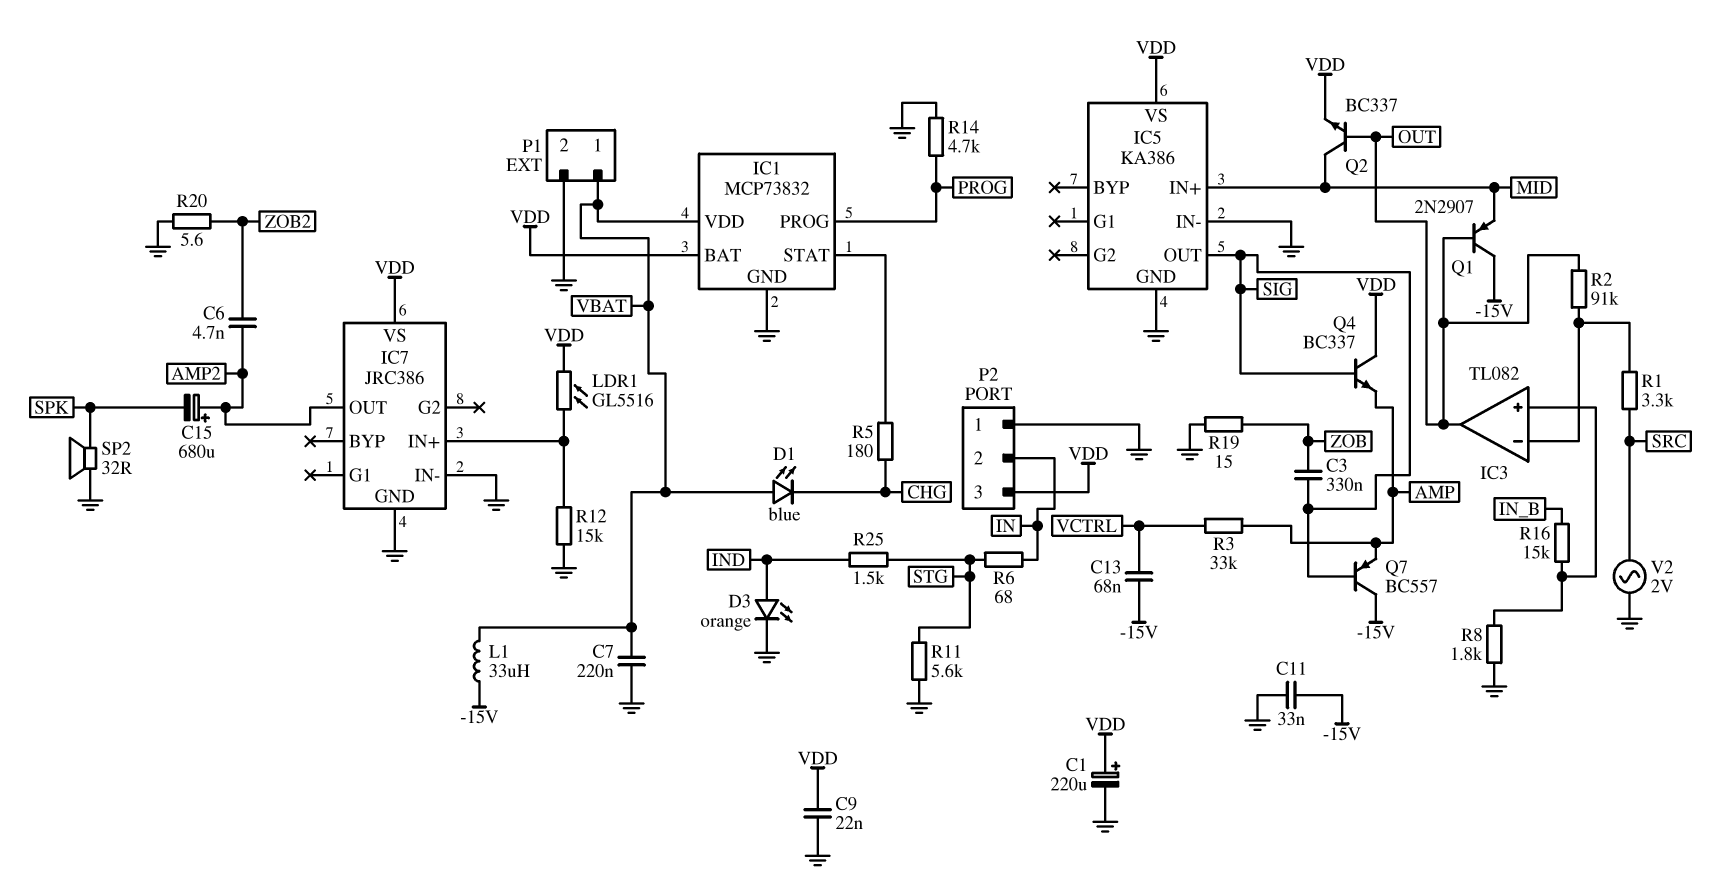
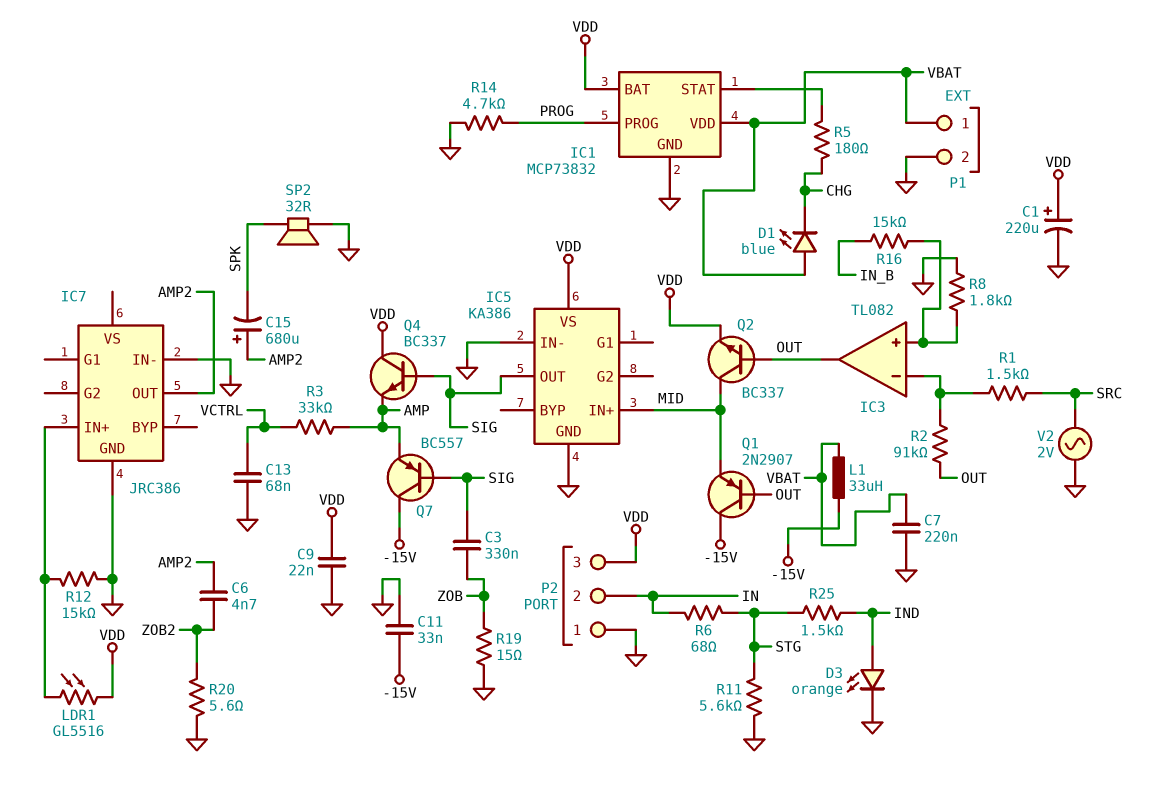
C13: 68nF (-15V, VCTRL) -> 68nF (GND, VCTRL)
IC7 pin VS: VDD -> none
R1: 3.3k (IC3/in-, SRC) -> 1.5k (IC3/in-, SRC)

